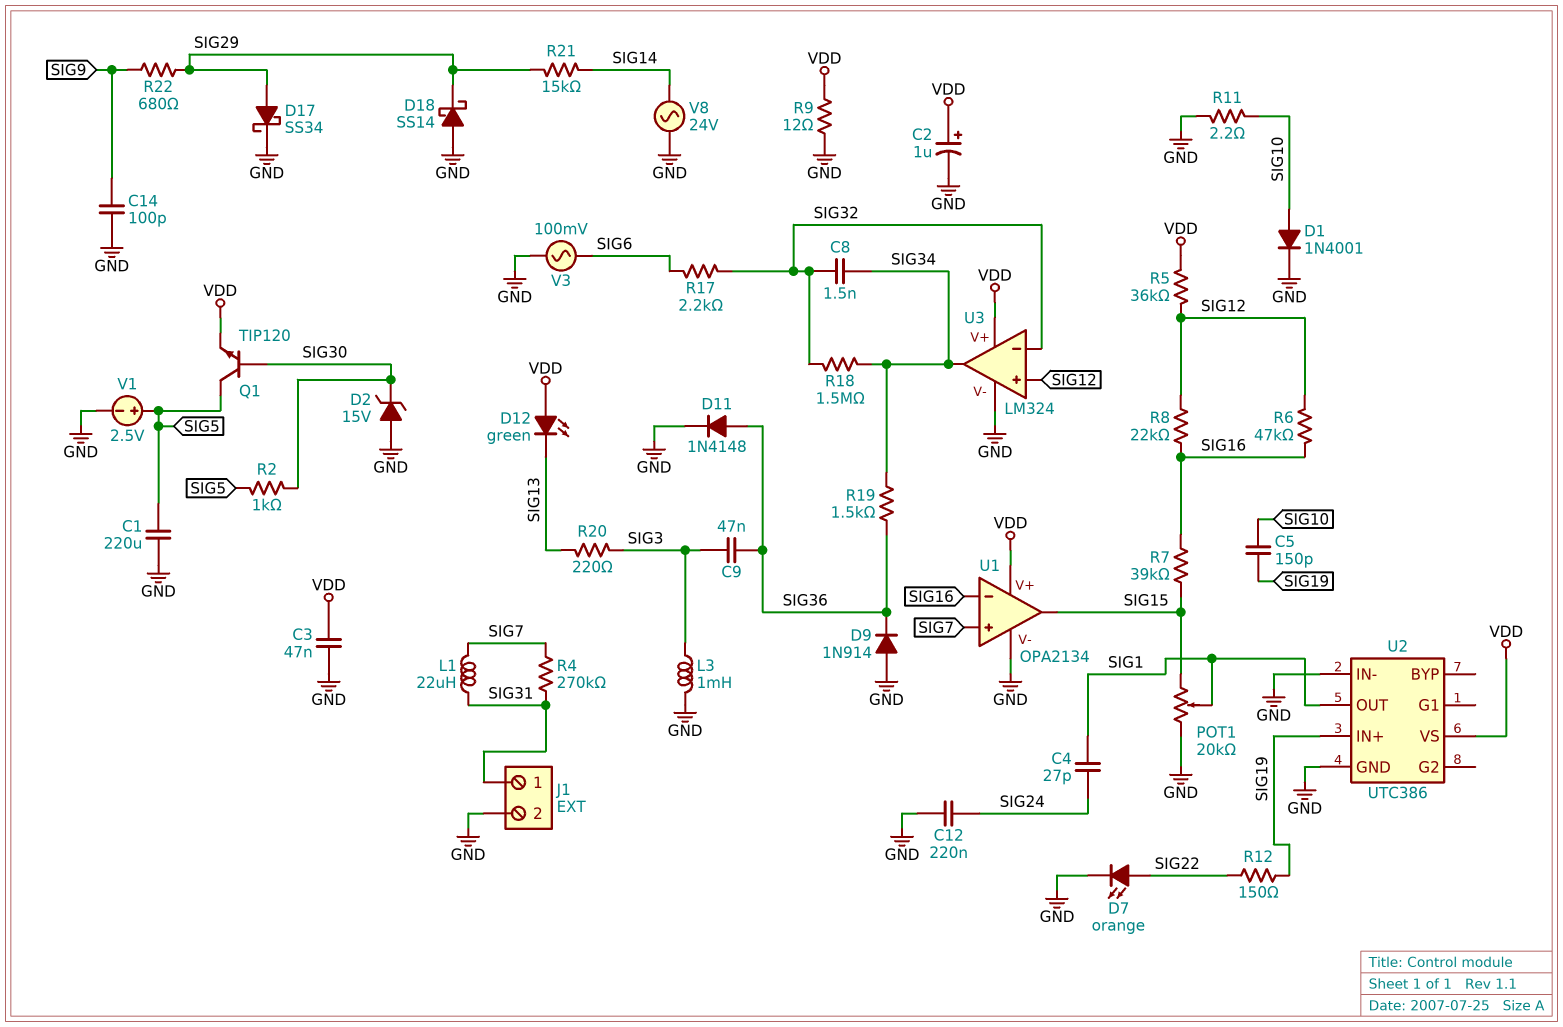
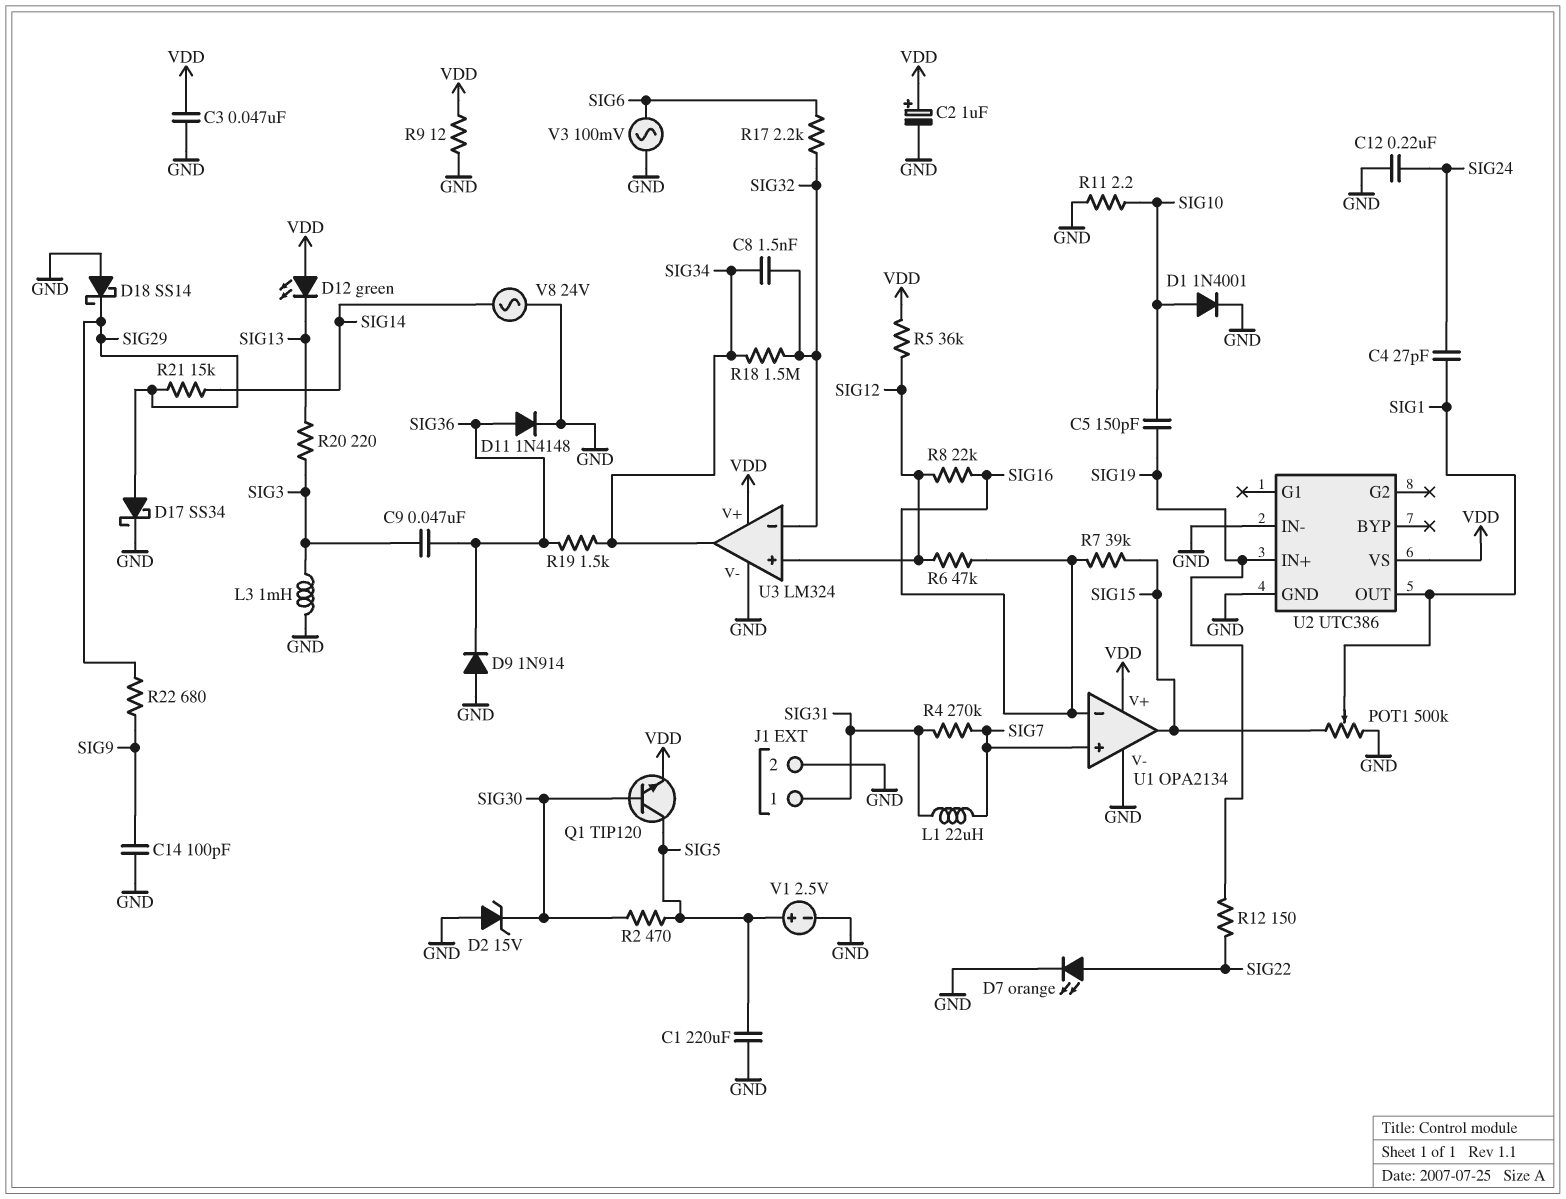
POT1: 20k (GND, SIG15, wiper SIG1) -> 500k (GND, SIG15, wiper SIG1)
R2: 1k (SIG5, SIG30) -> 470 (SIG5, SIG30)

